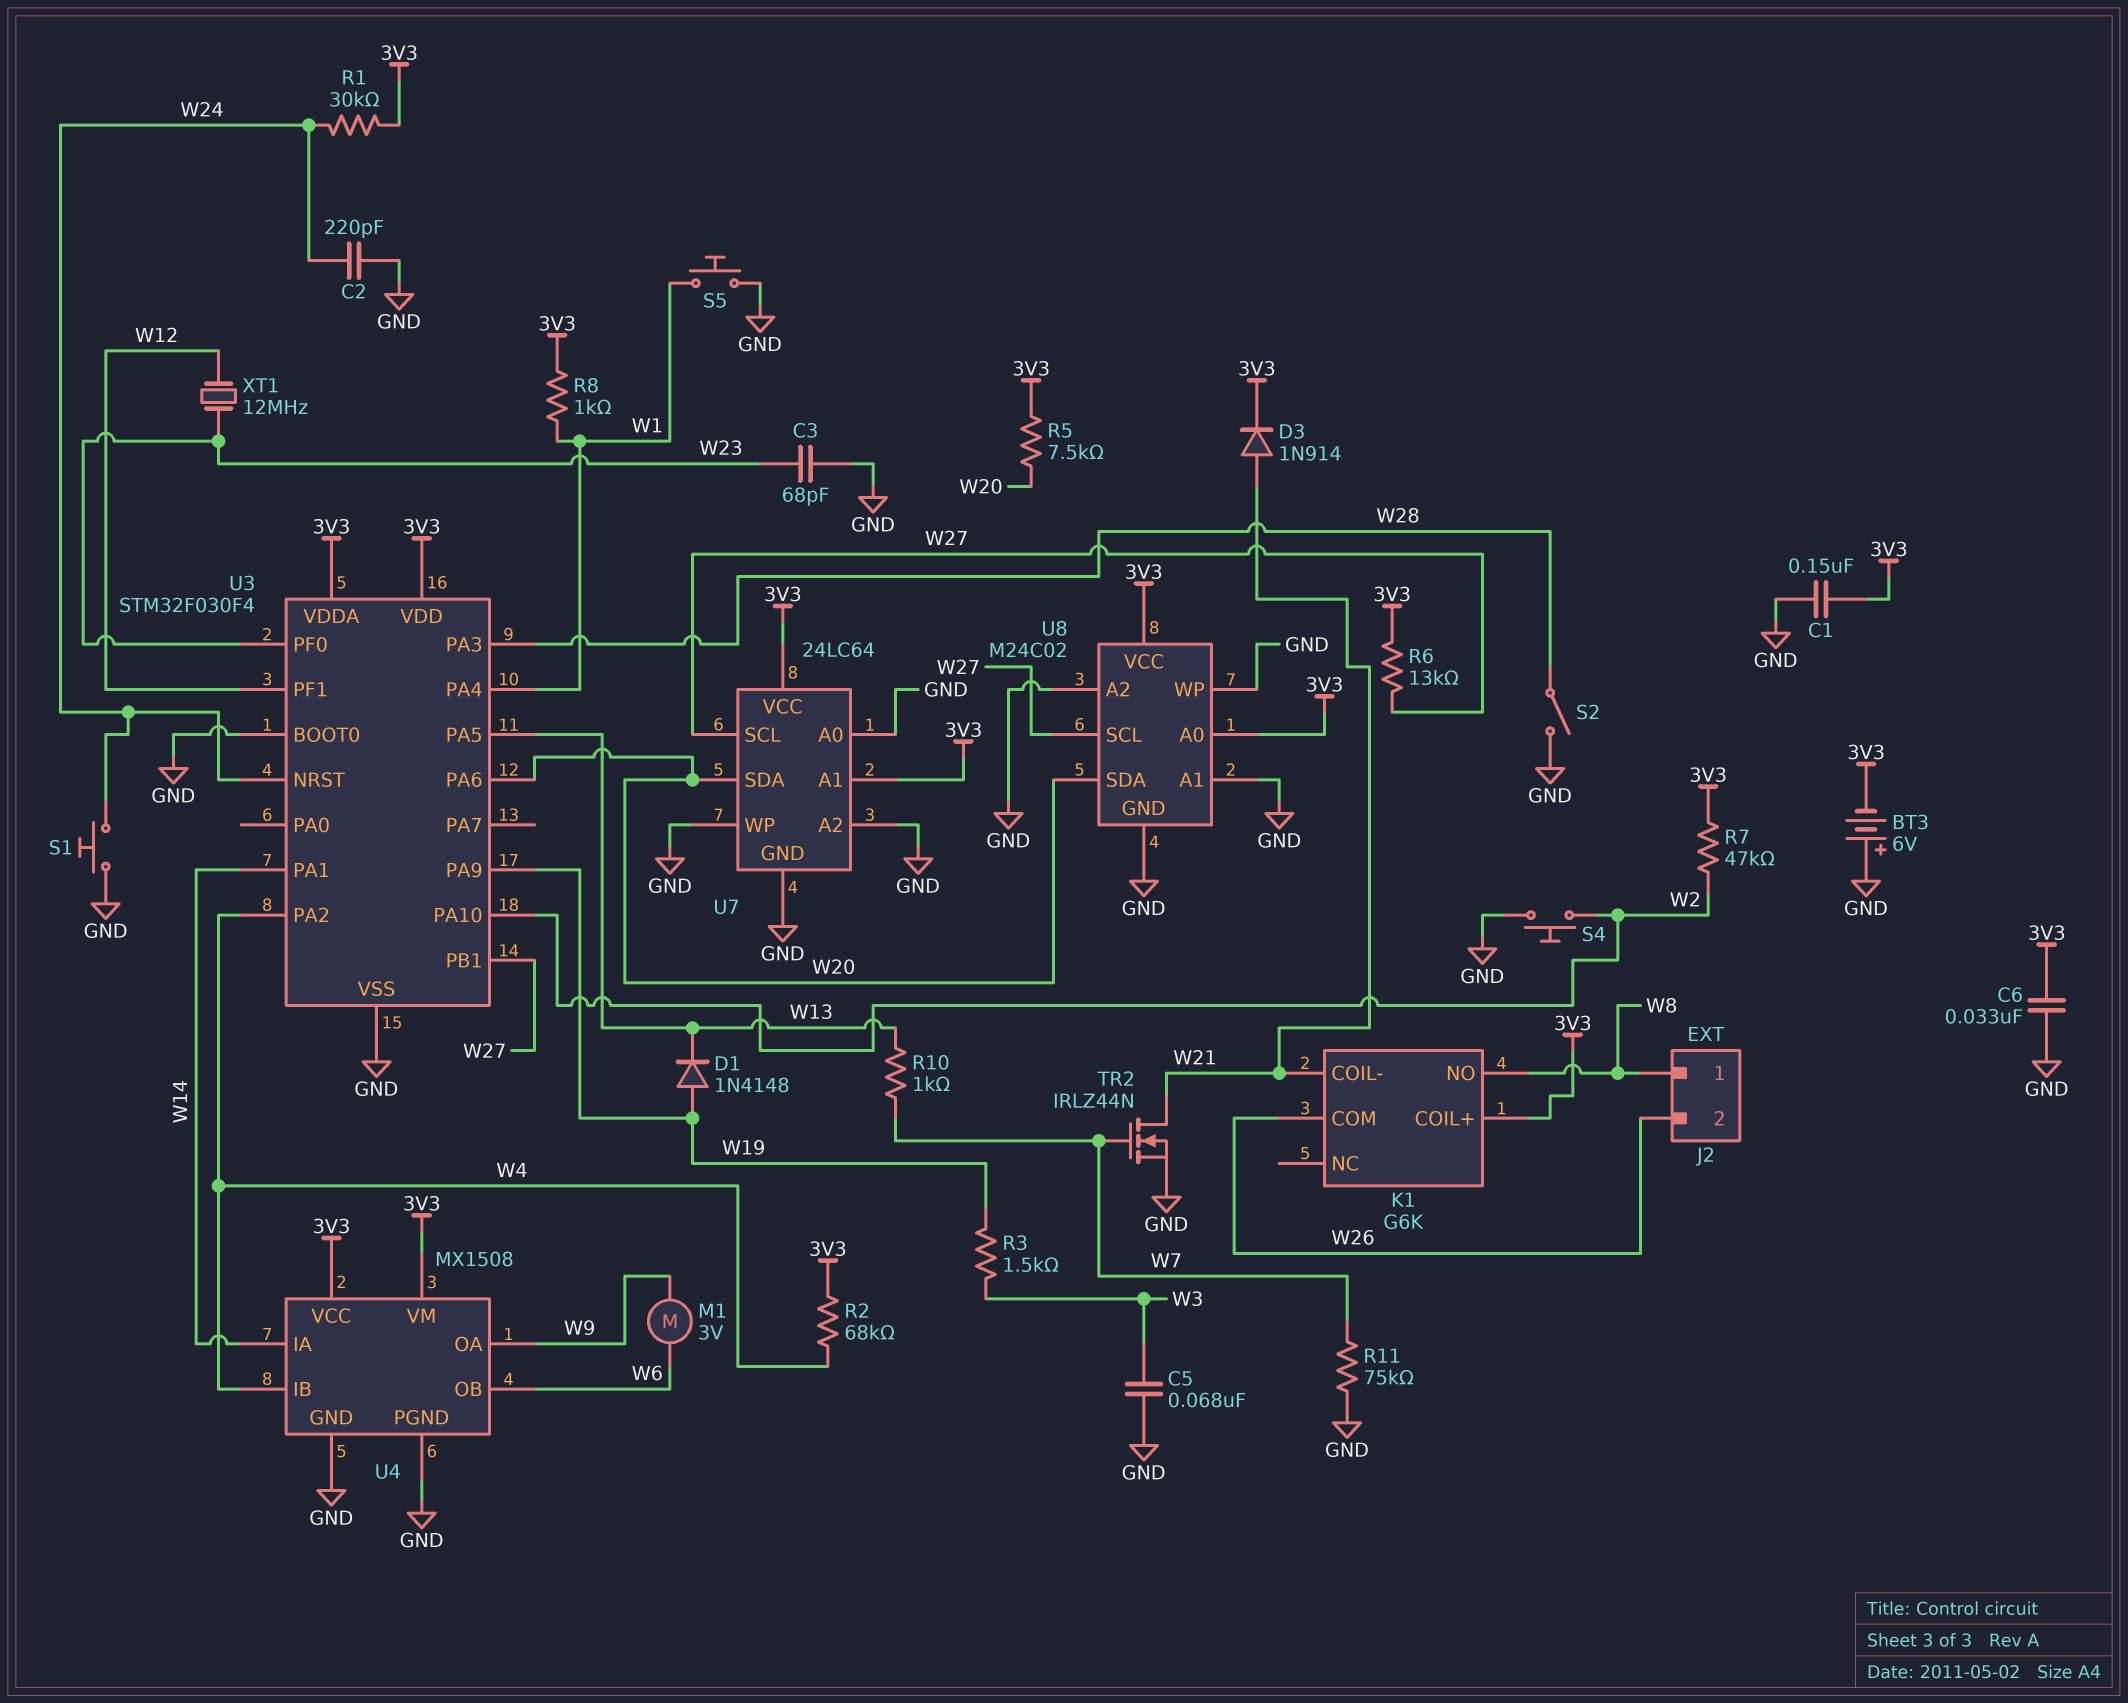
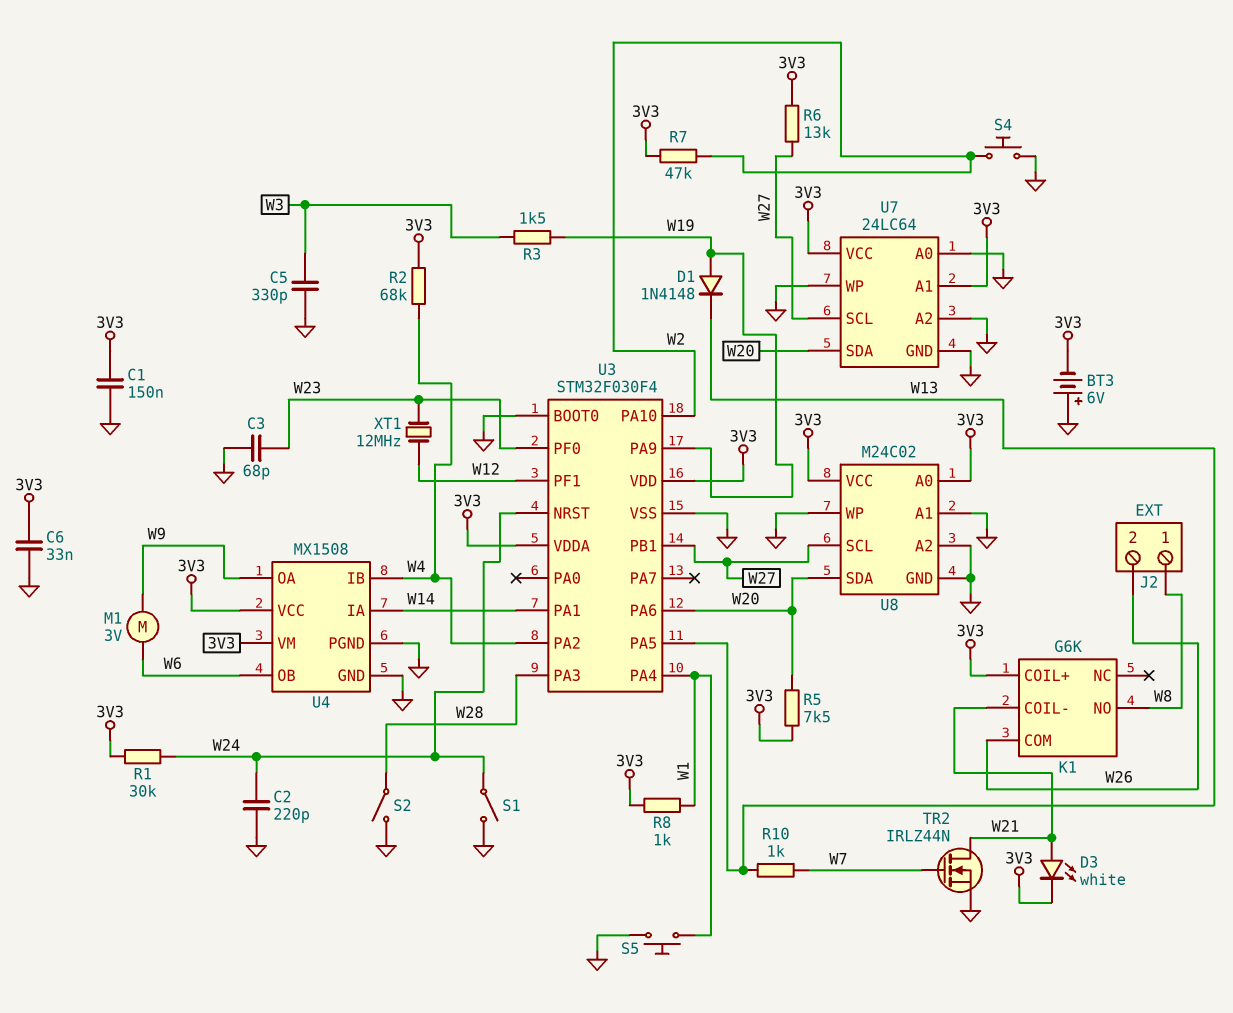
C5: 68nF (GND, W3) -> 330pF (GND, W3)
D3: diode 1N914 (A W21, K 3V3) -> LED white (A W21, K 3V3)
R11: 75k (GND, W7) -> none
S1: button (GND, W24) -> switch (GND, W24)

